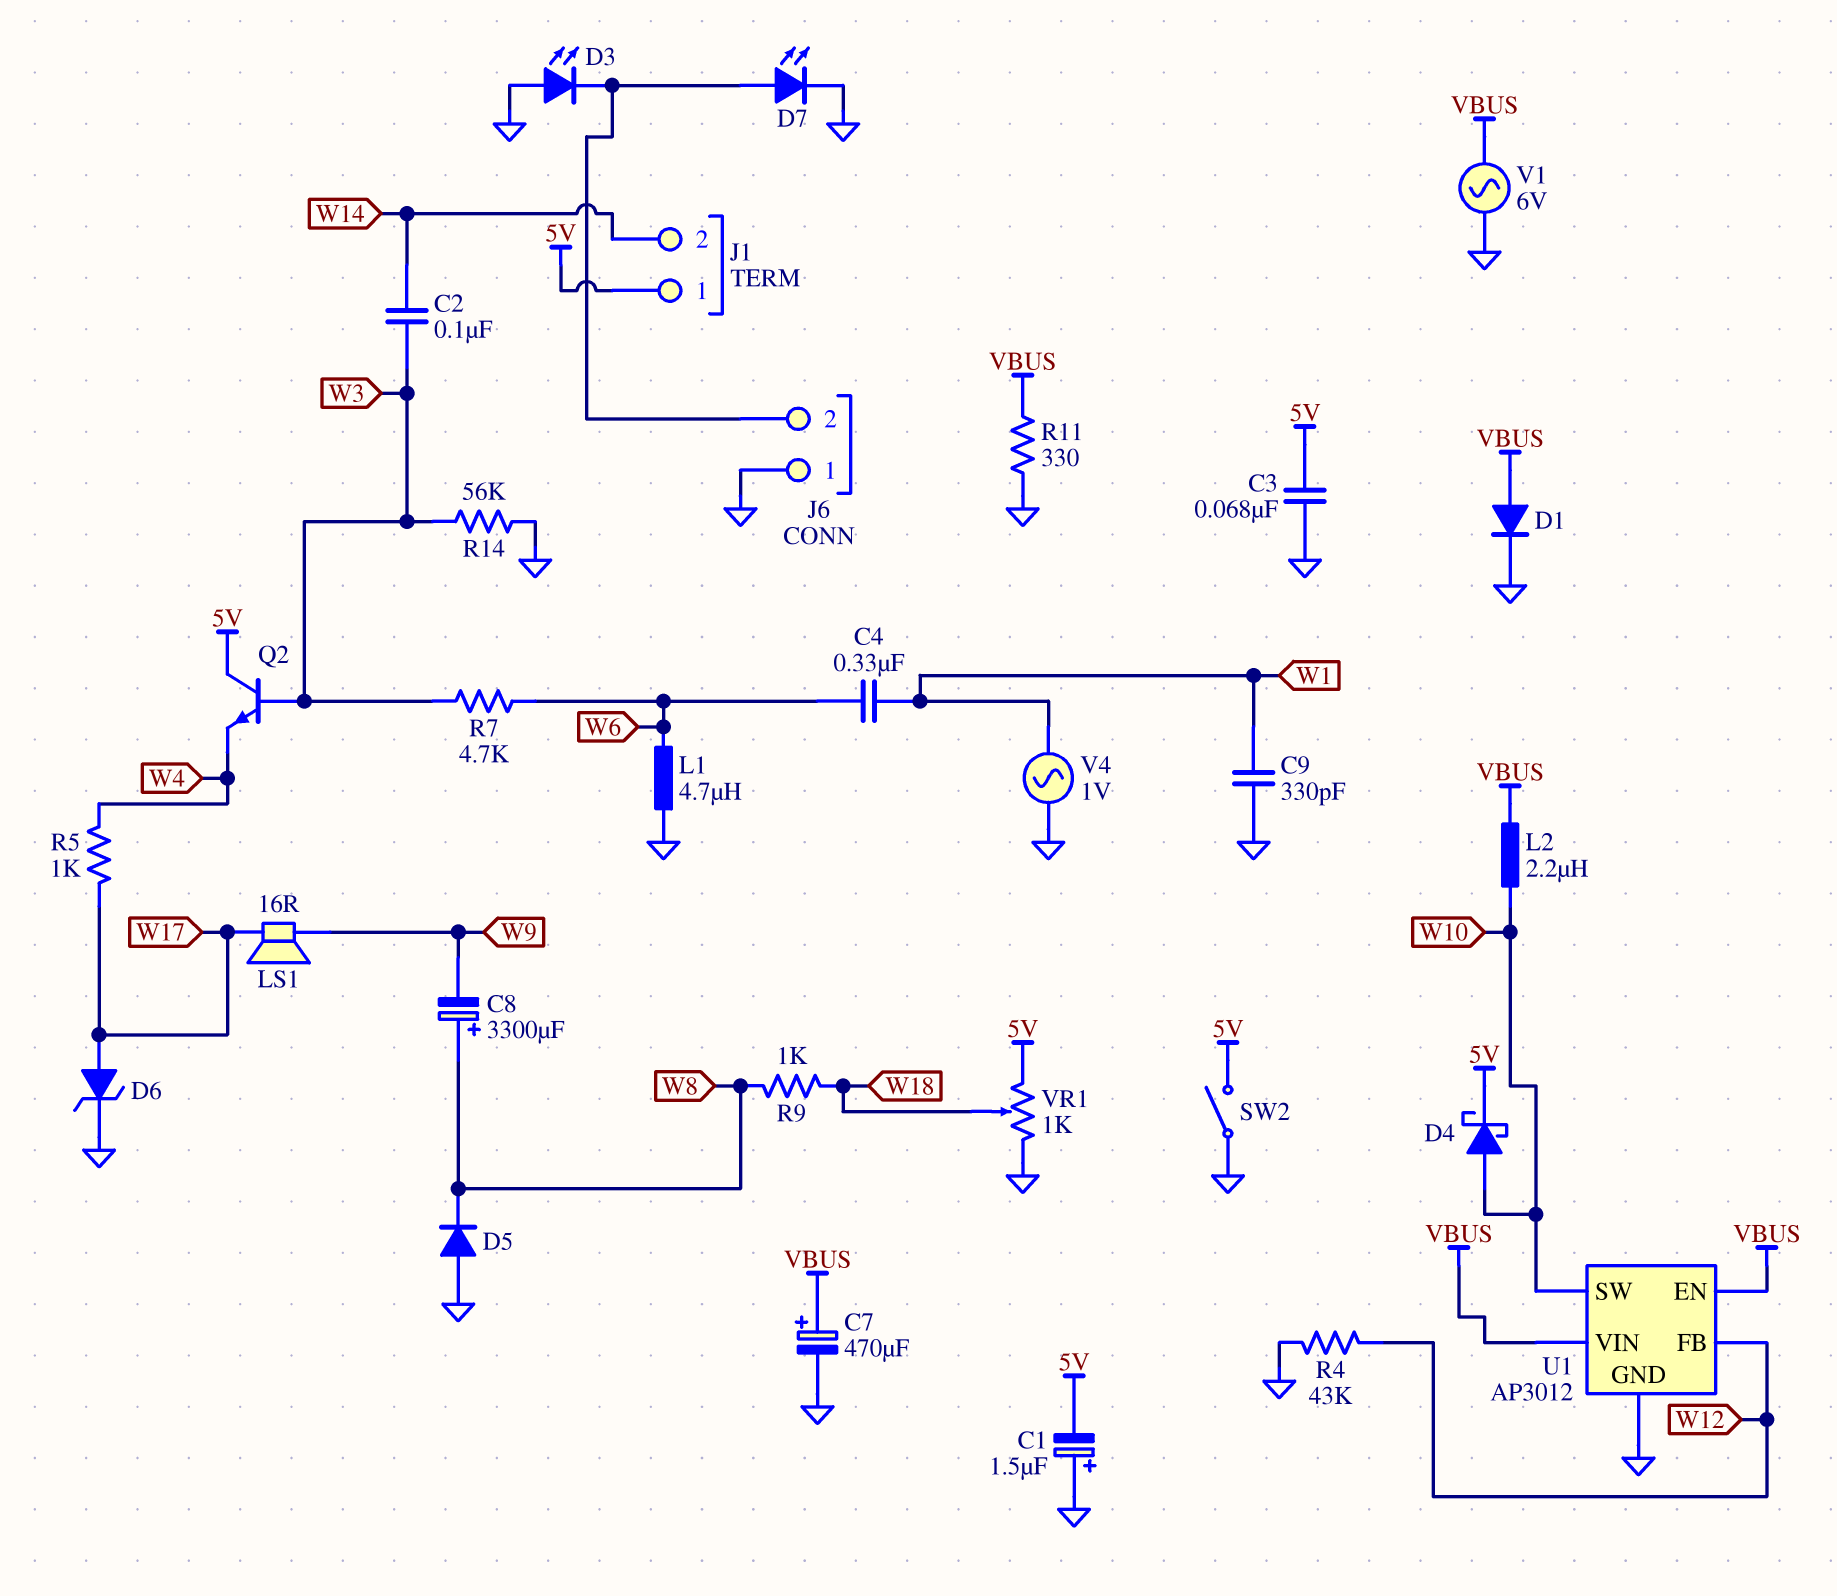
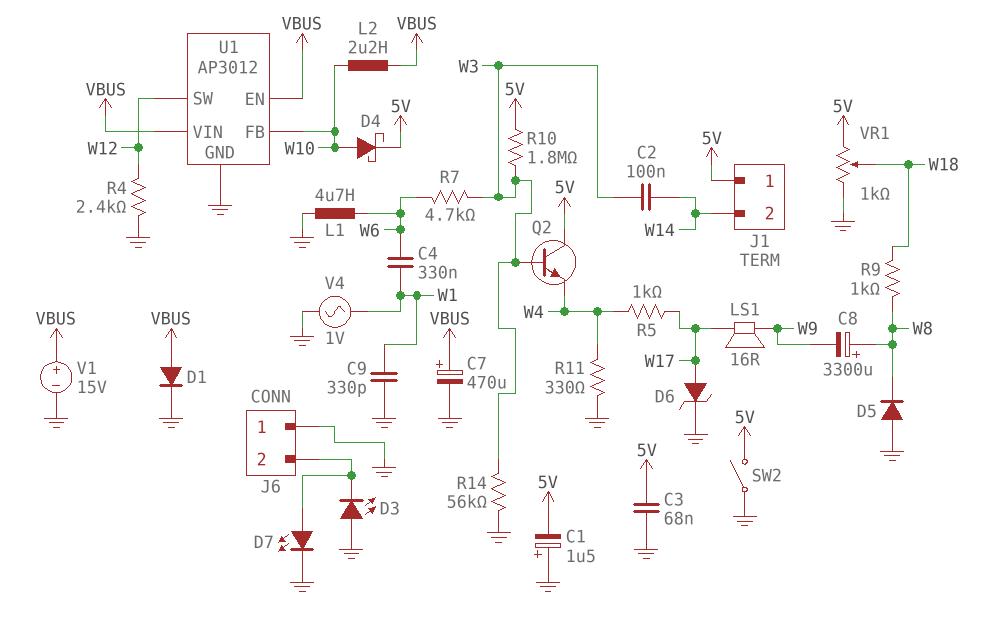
R4: 43k (GND, W12) -> 2.4k (GND, W12)
R10: none -> 1.8M (5V, W3)
R11: 330 (GND, VBUS) -> 330 (GND, W4)
U1 pin FB: W12 -> W10
U1 pin SW: W10 -> W12
V1: AC 6V (GND, VBUS) -> 15V (plus VBUS, minus GND)

